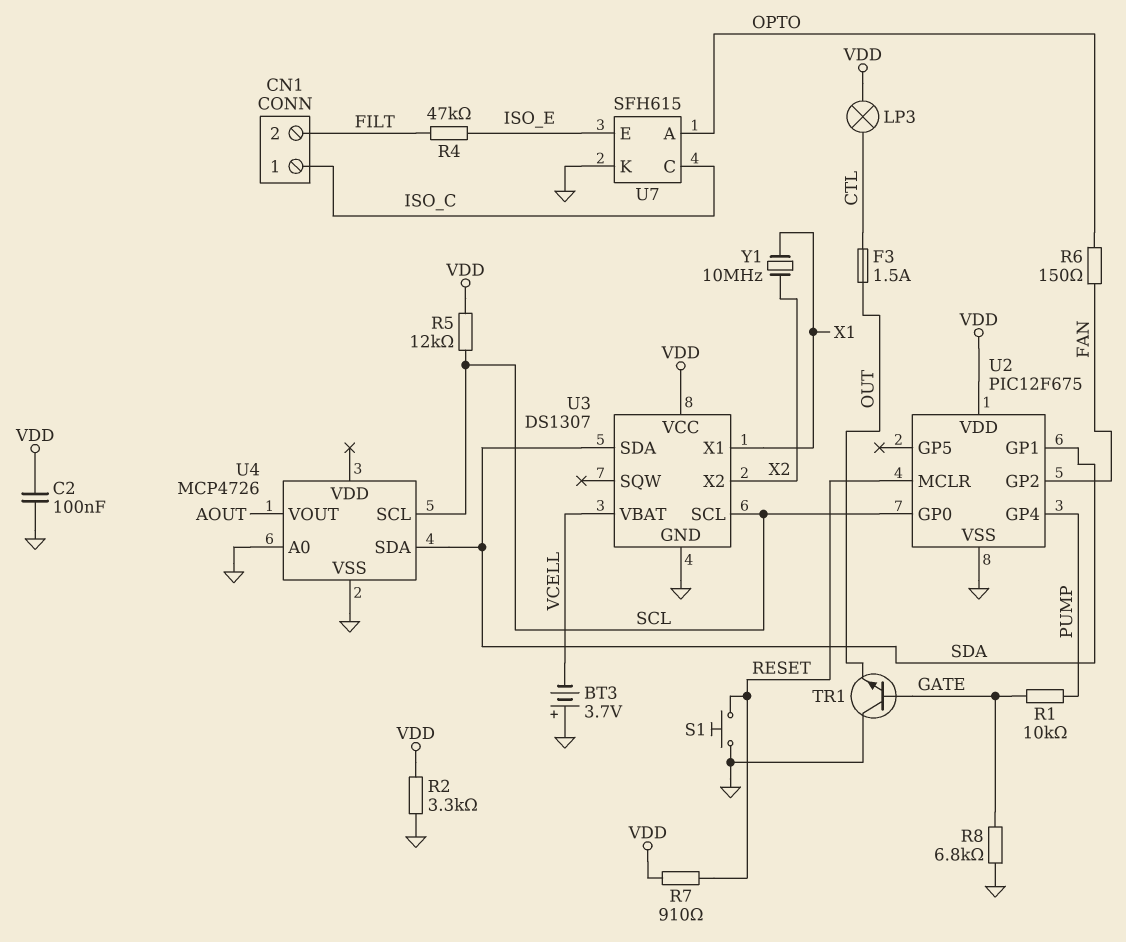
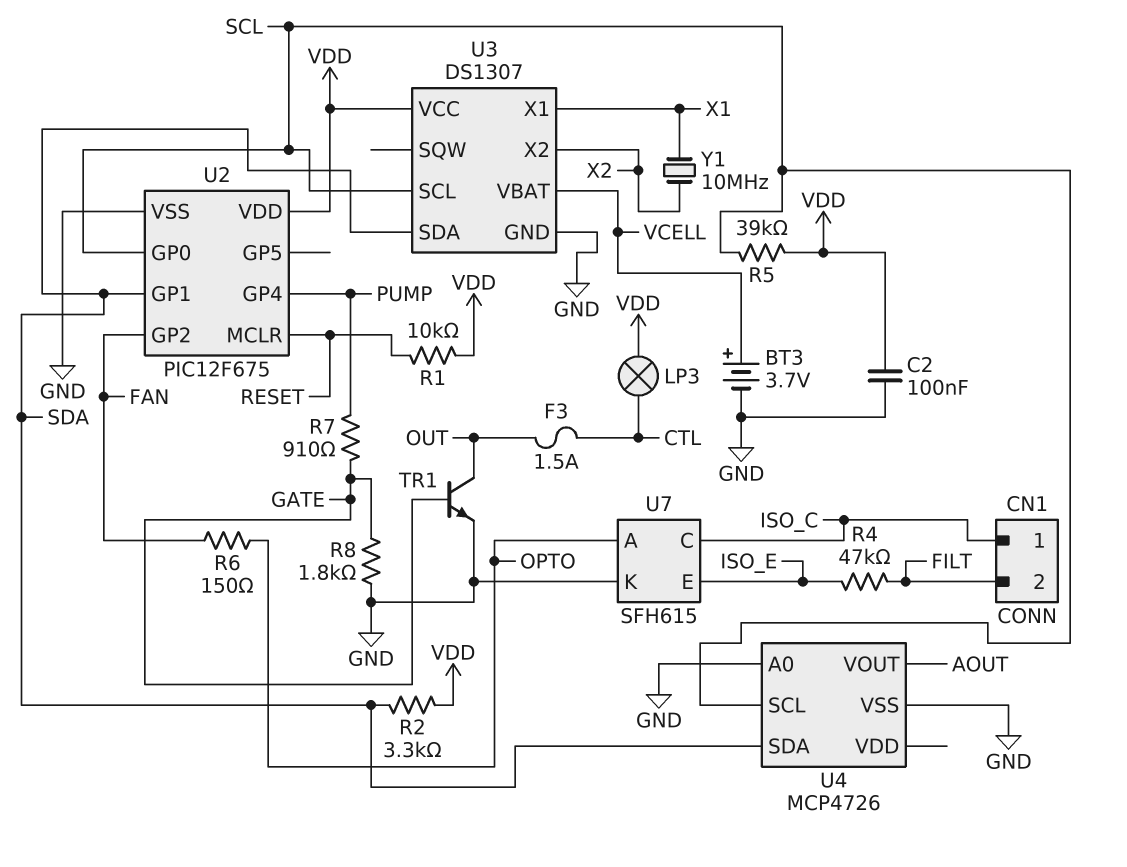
BT3: 3.7V (plus GND, minus VCELL) -> 3.7V (plus VCELL, minus GND)
R1: 10k (GATE, PUMP) -> 10k (RESET, VDD)
R2: 3.3k (GND, VDD) -> 3.3k (SDA, VDD)
R5: 12k (SCL, VDD) -> 39k (SCL, VDD)
R7: 910 (RESET, VDD) -> 910 (GATE, PUMP)
R8: 6.8k (GATE, GND) -> 1.8k (GATE, GND)
S1: button (GND, RESET) -> none
TR1: NPN (B GATE, C GND, E OUT) -> NPN (B GATE, C OUT, E GND)

